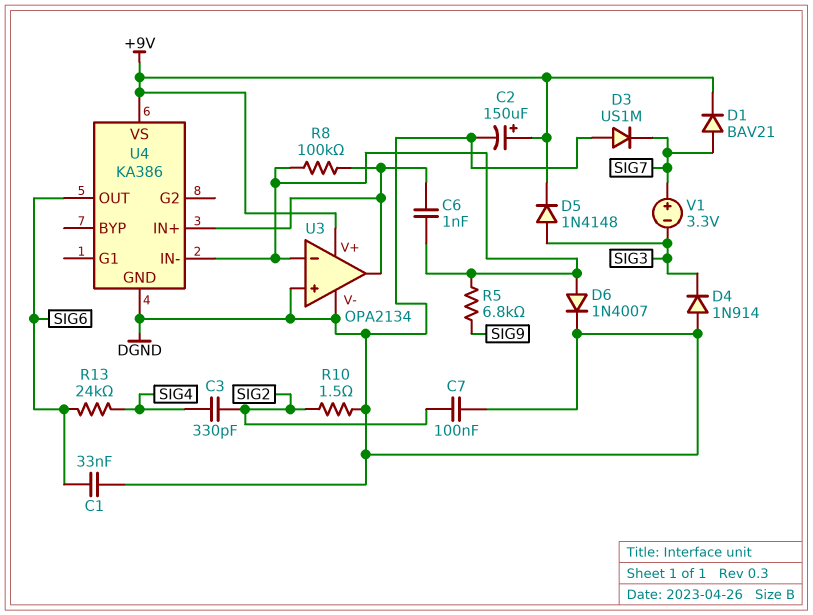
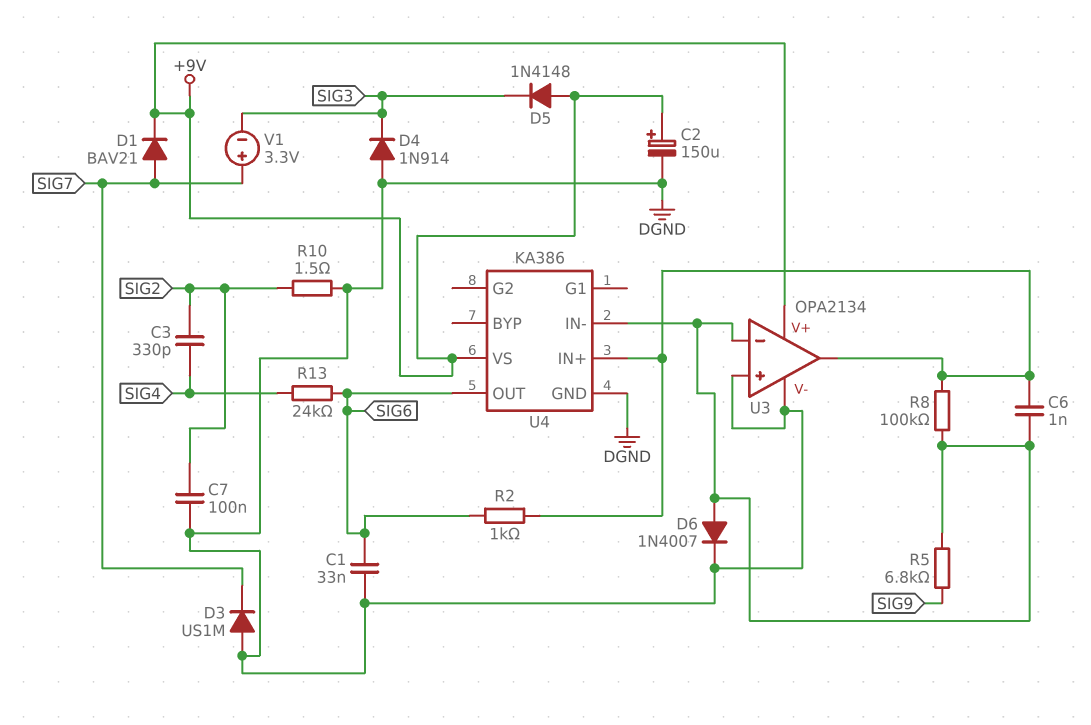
D5: diode 1N4148 (A SIG3, K +9V) -> diode 1N4148 (A +9V, K SIG3)
R2: none -> 1k (SIG6, U3/out)

